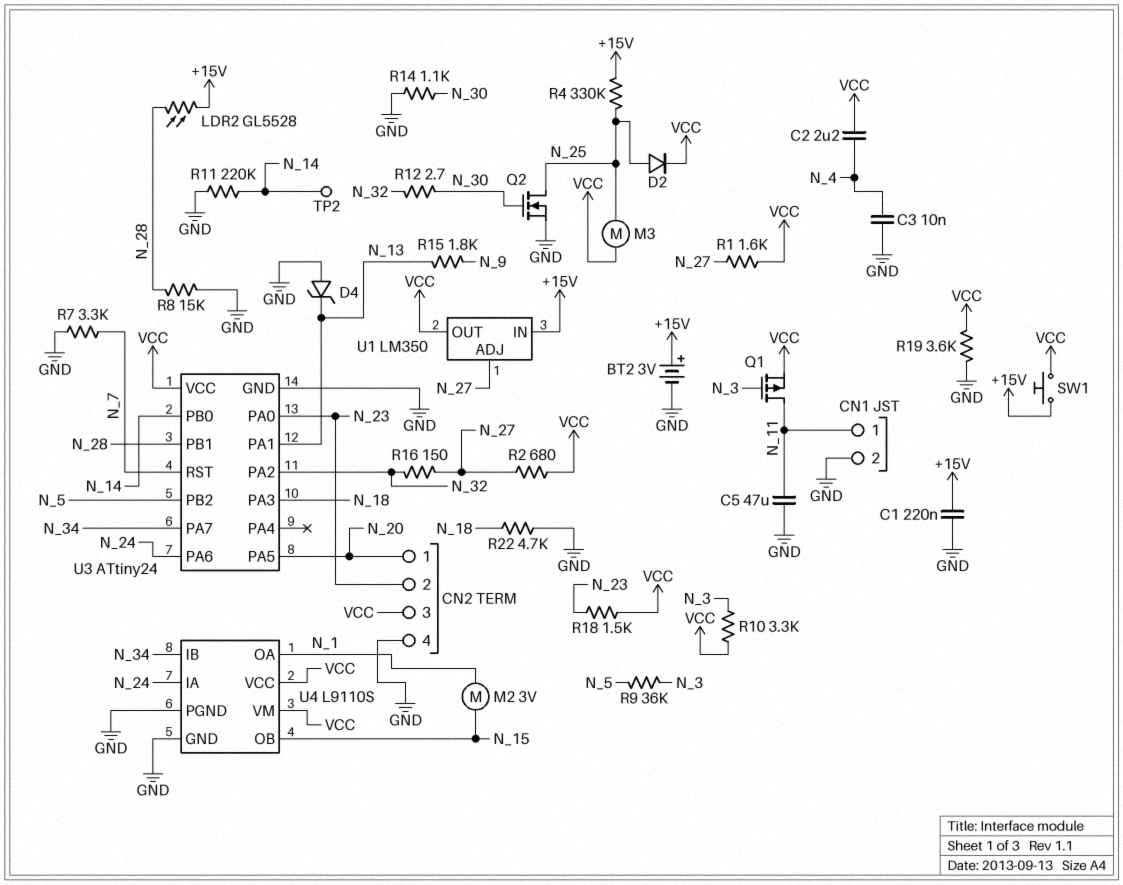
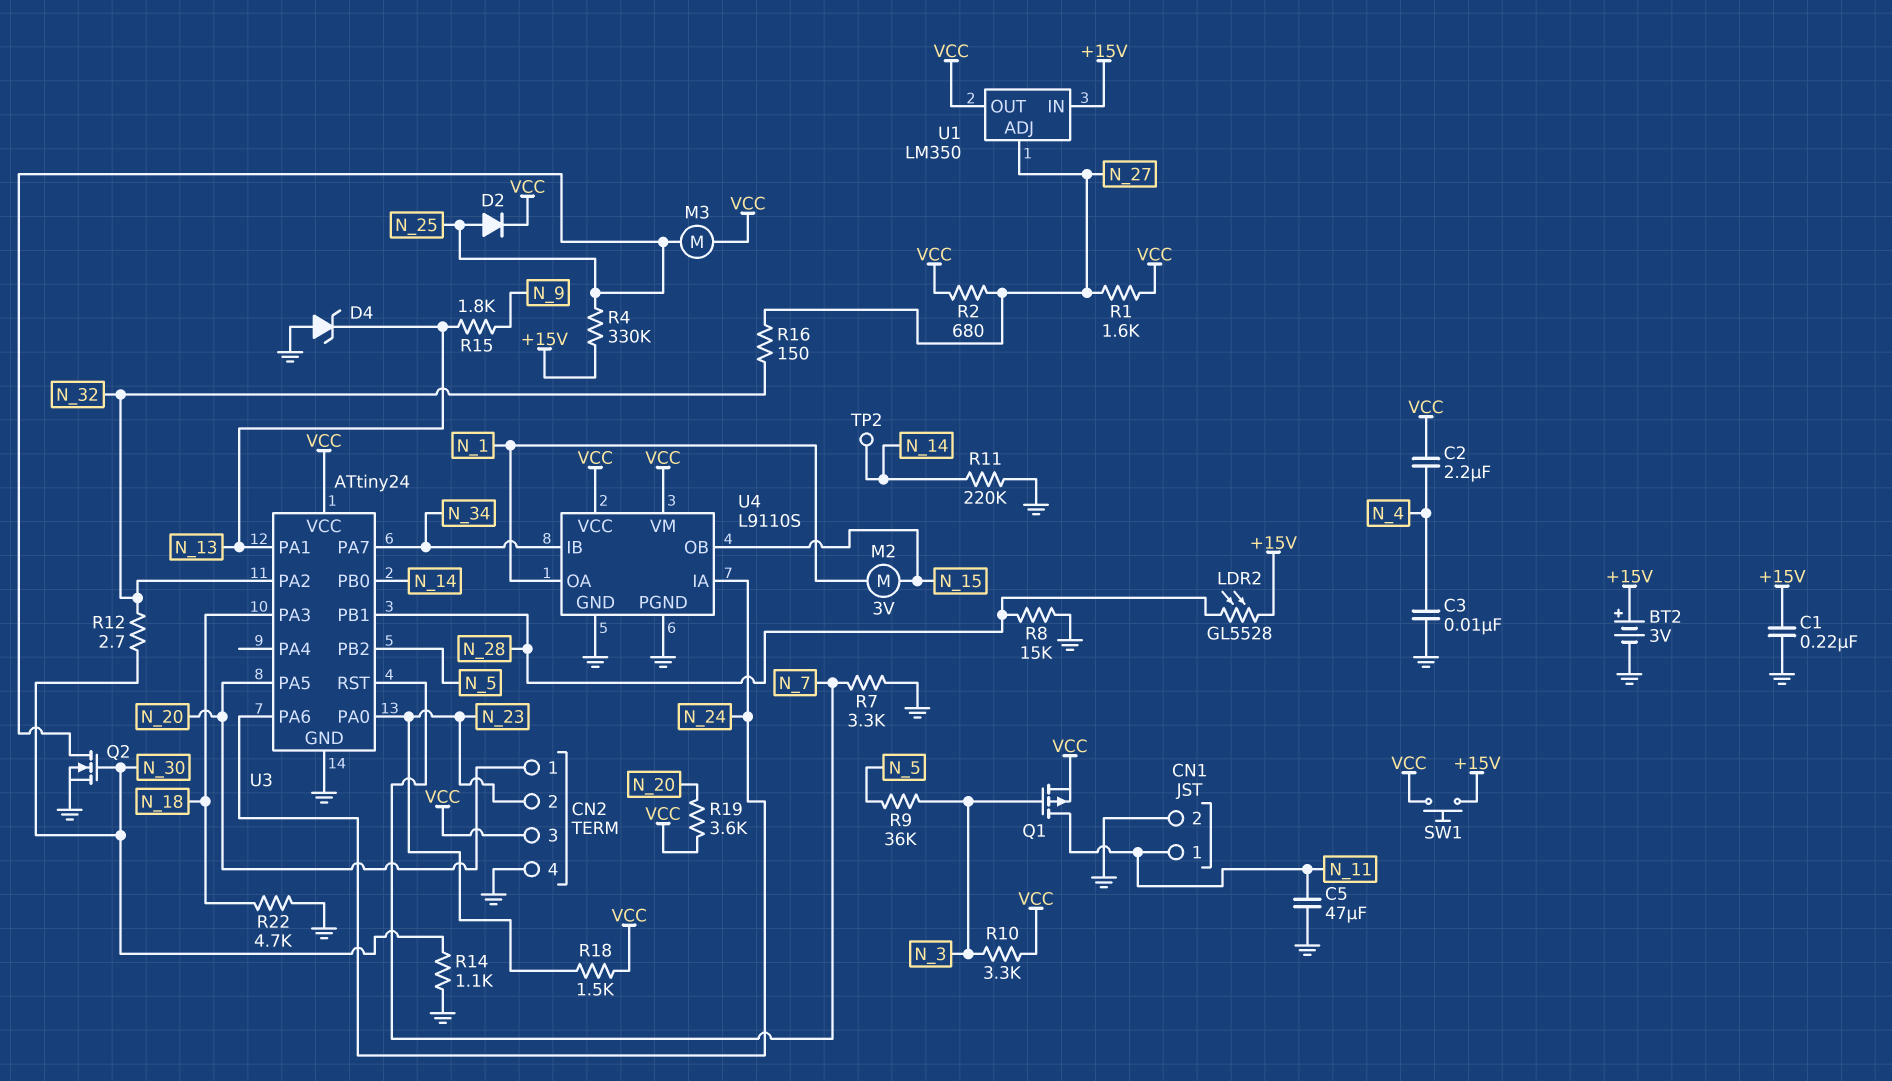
R19: 3.6k (GND, VCC) -> 3.6k (N_20, VCC)

